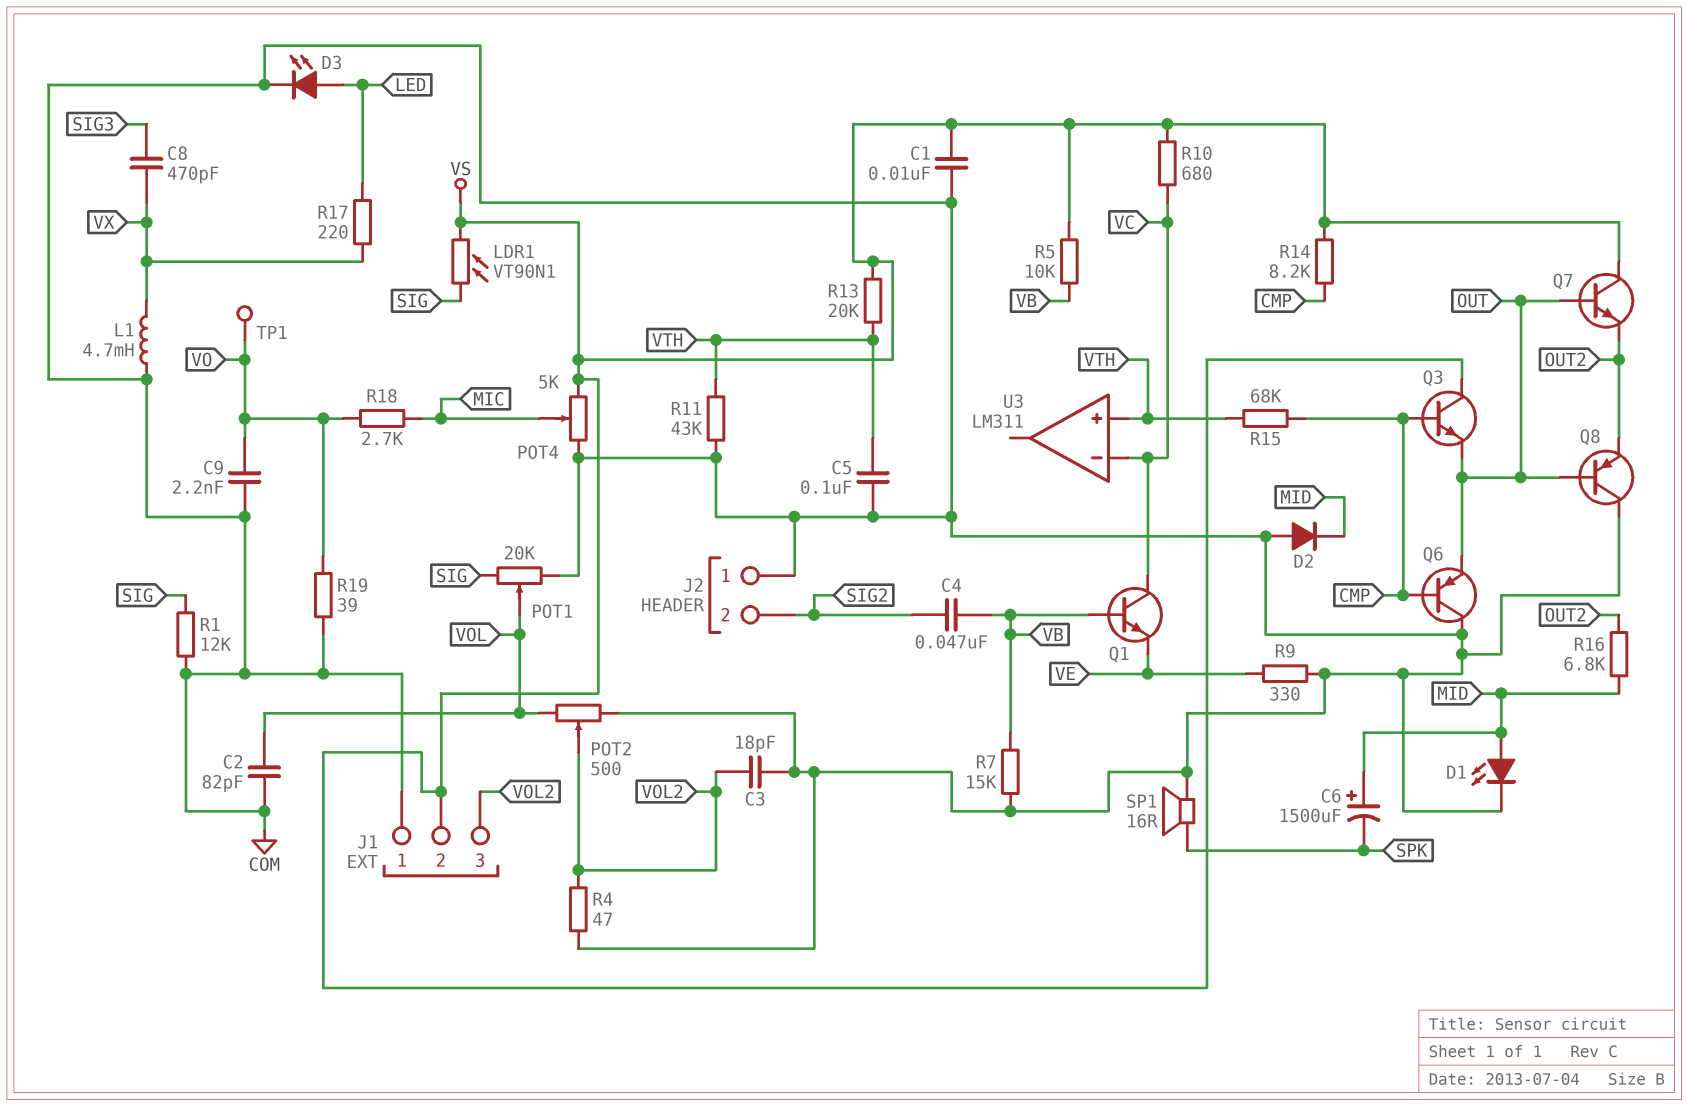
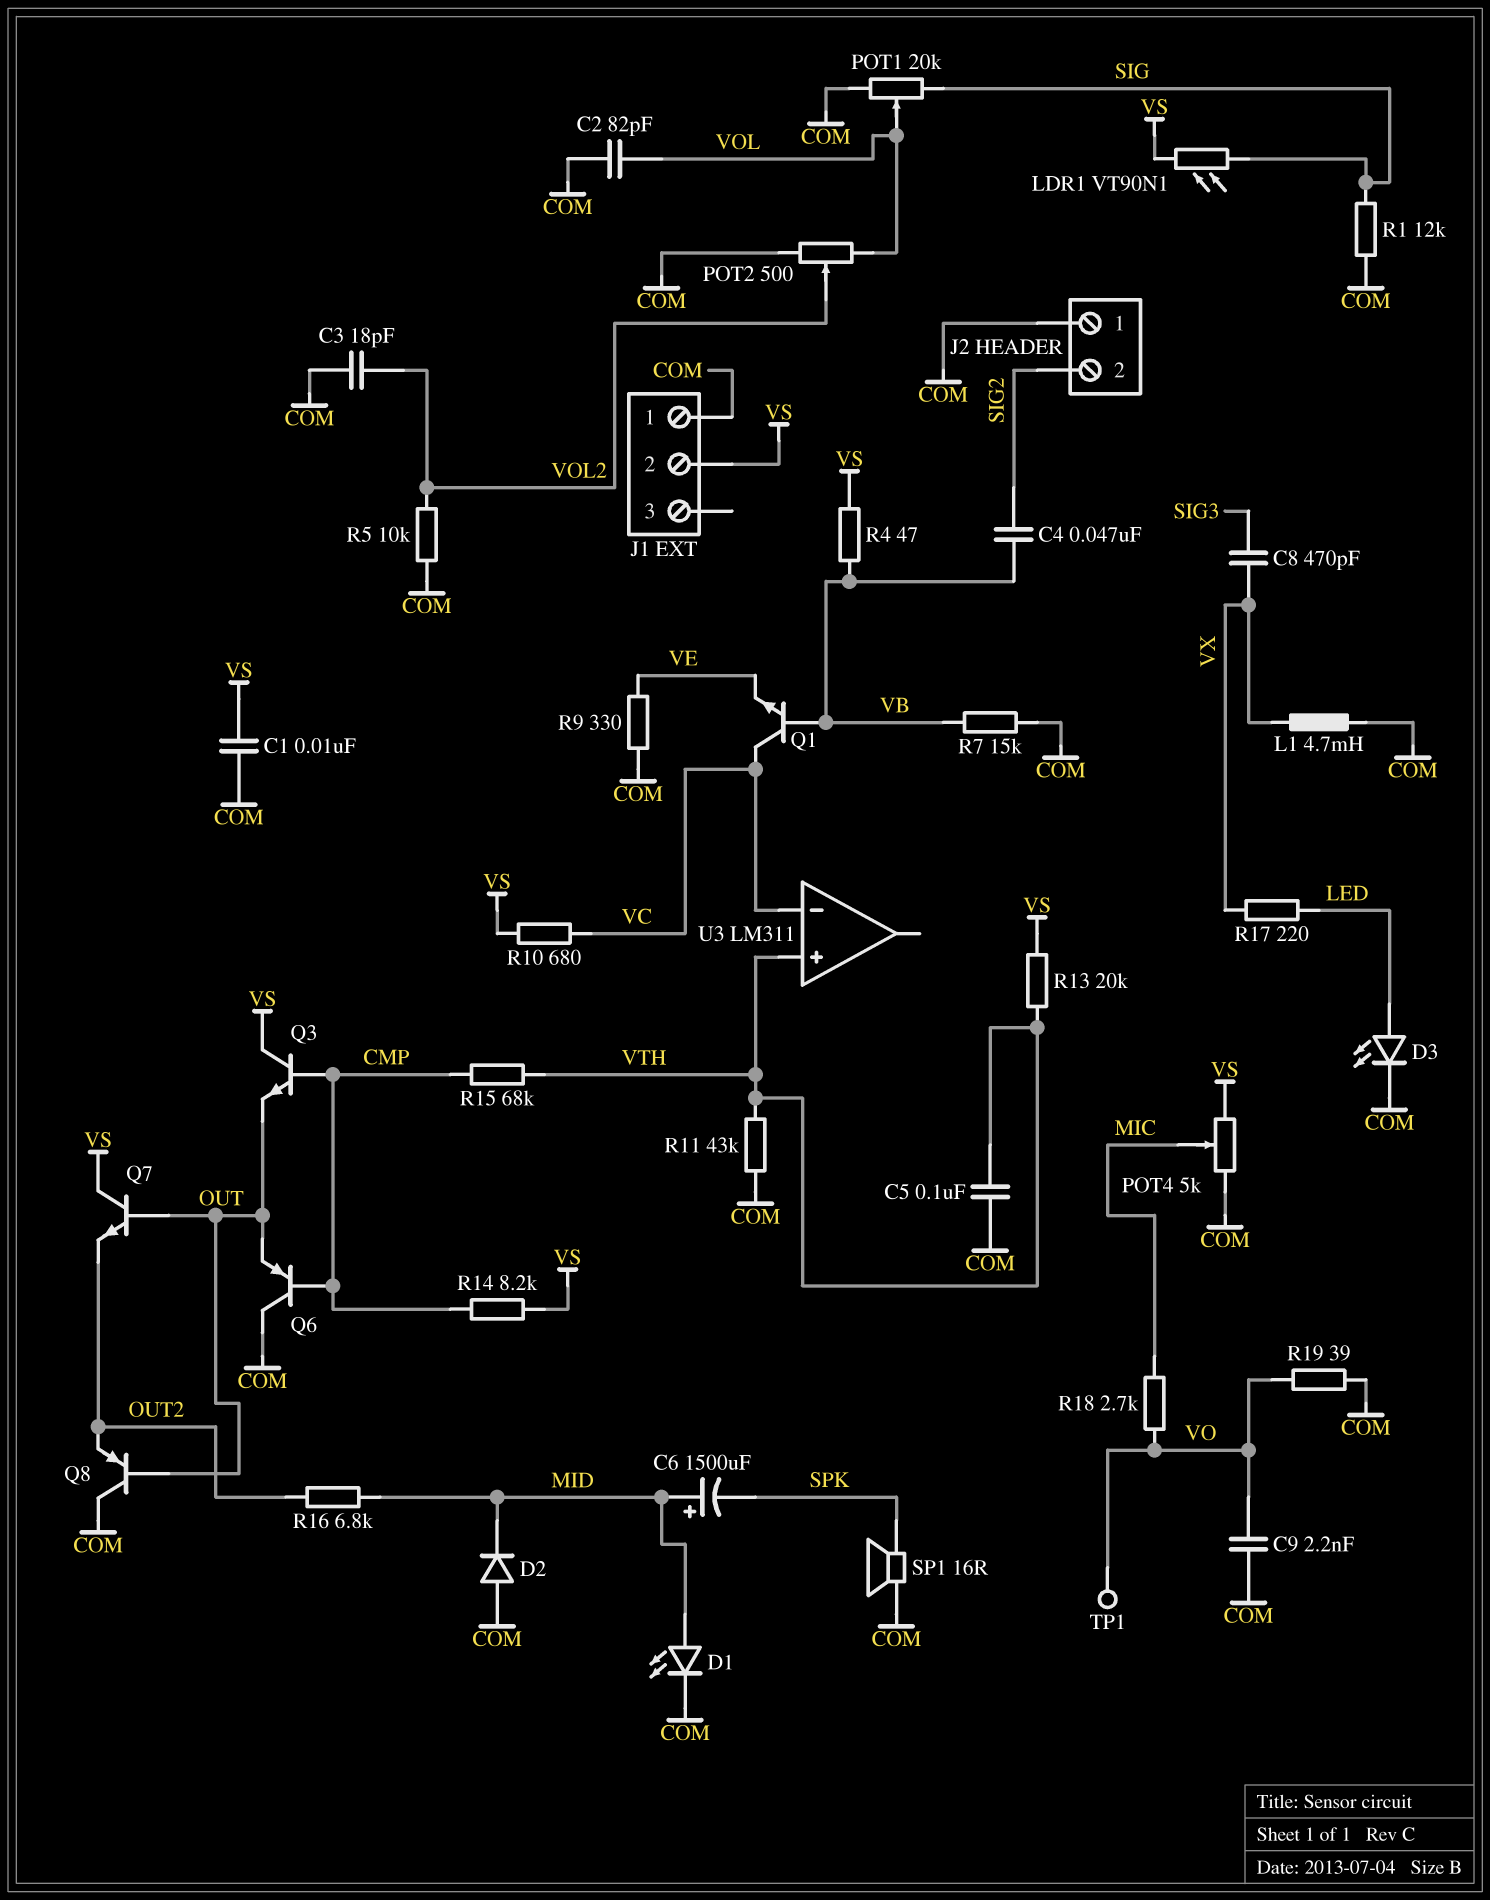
J1 pin 3: VOL2 -> none
R4: 47 (COM, VOL2) -> 47 (VB, VS)
R5: 10k (VB, VS) -> 10k (COM, VOL2)

